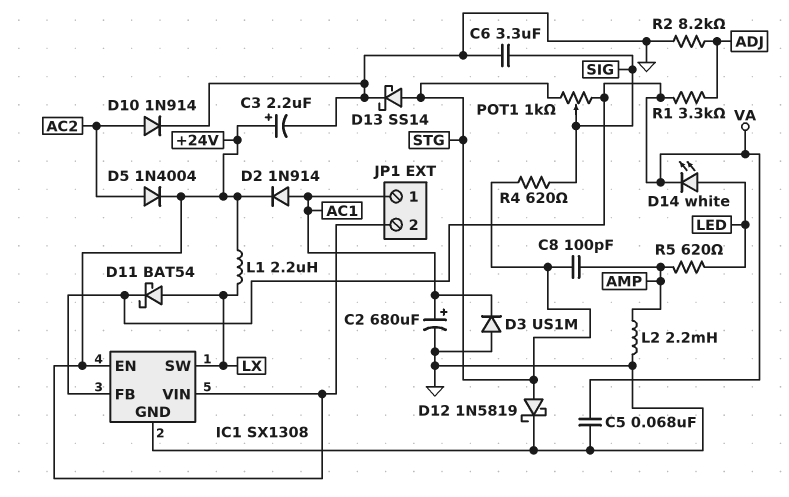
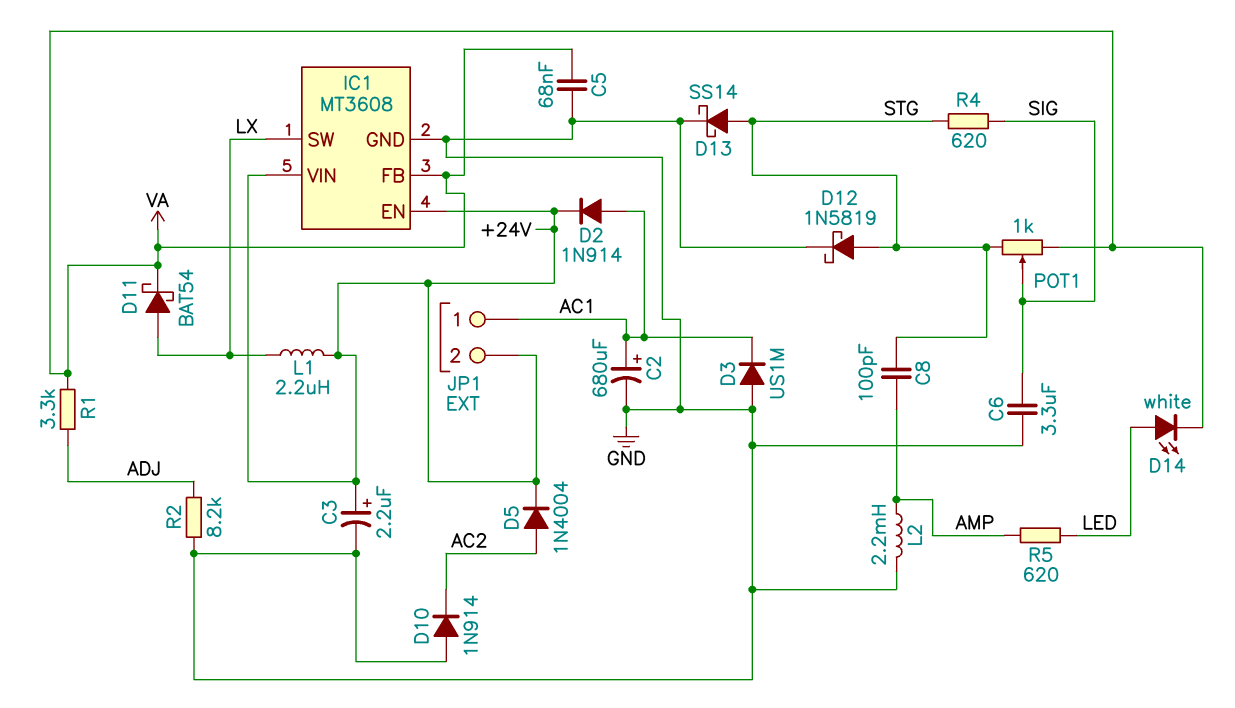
D10: diode 1N914 (A AC2, K GND) -> diode 1N914 (A GND, K AC2)
IC1: SX1308 -> MT3608

